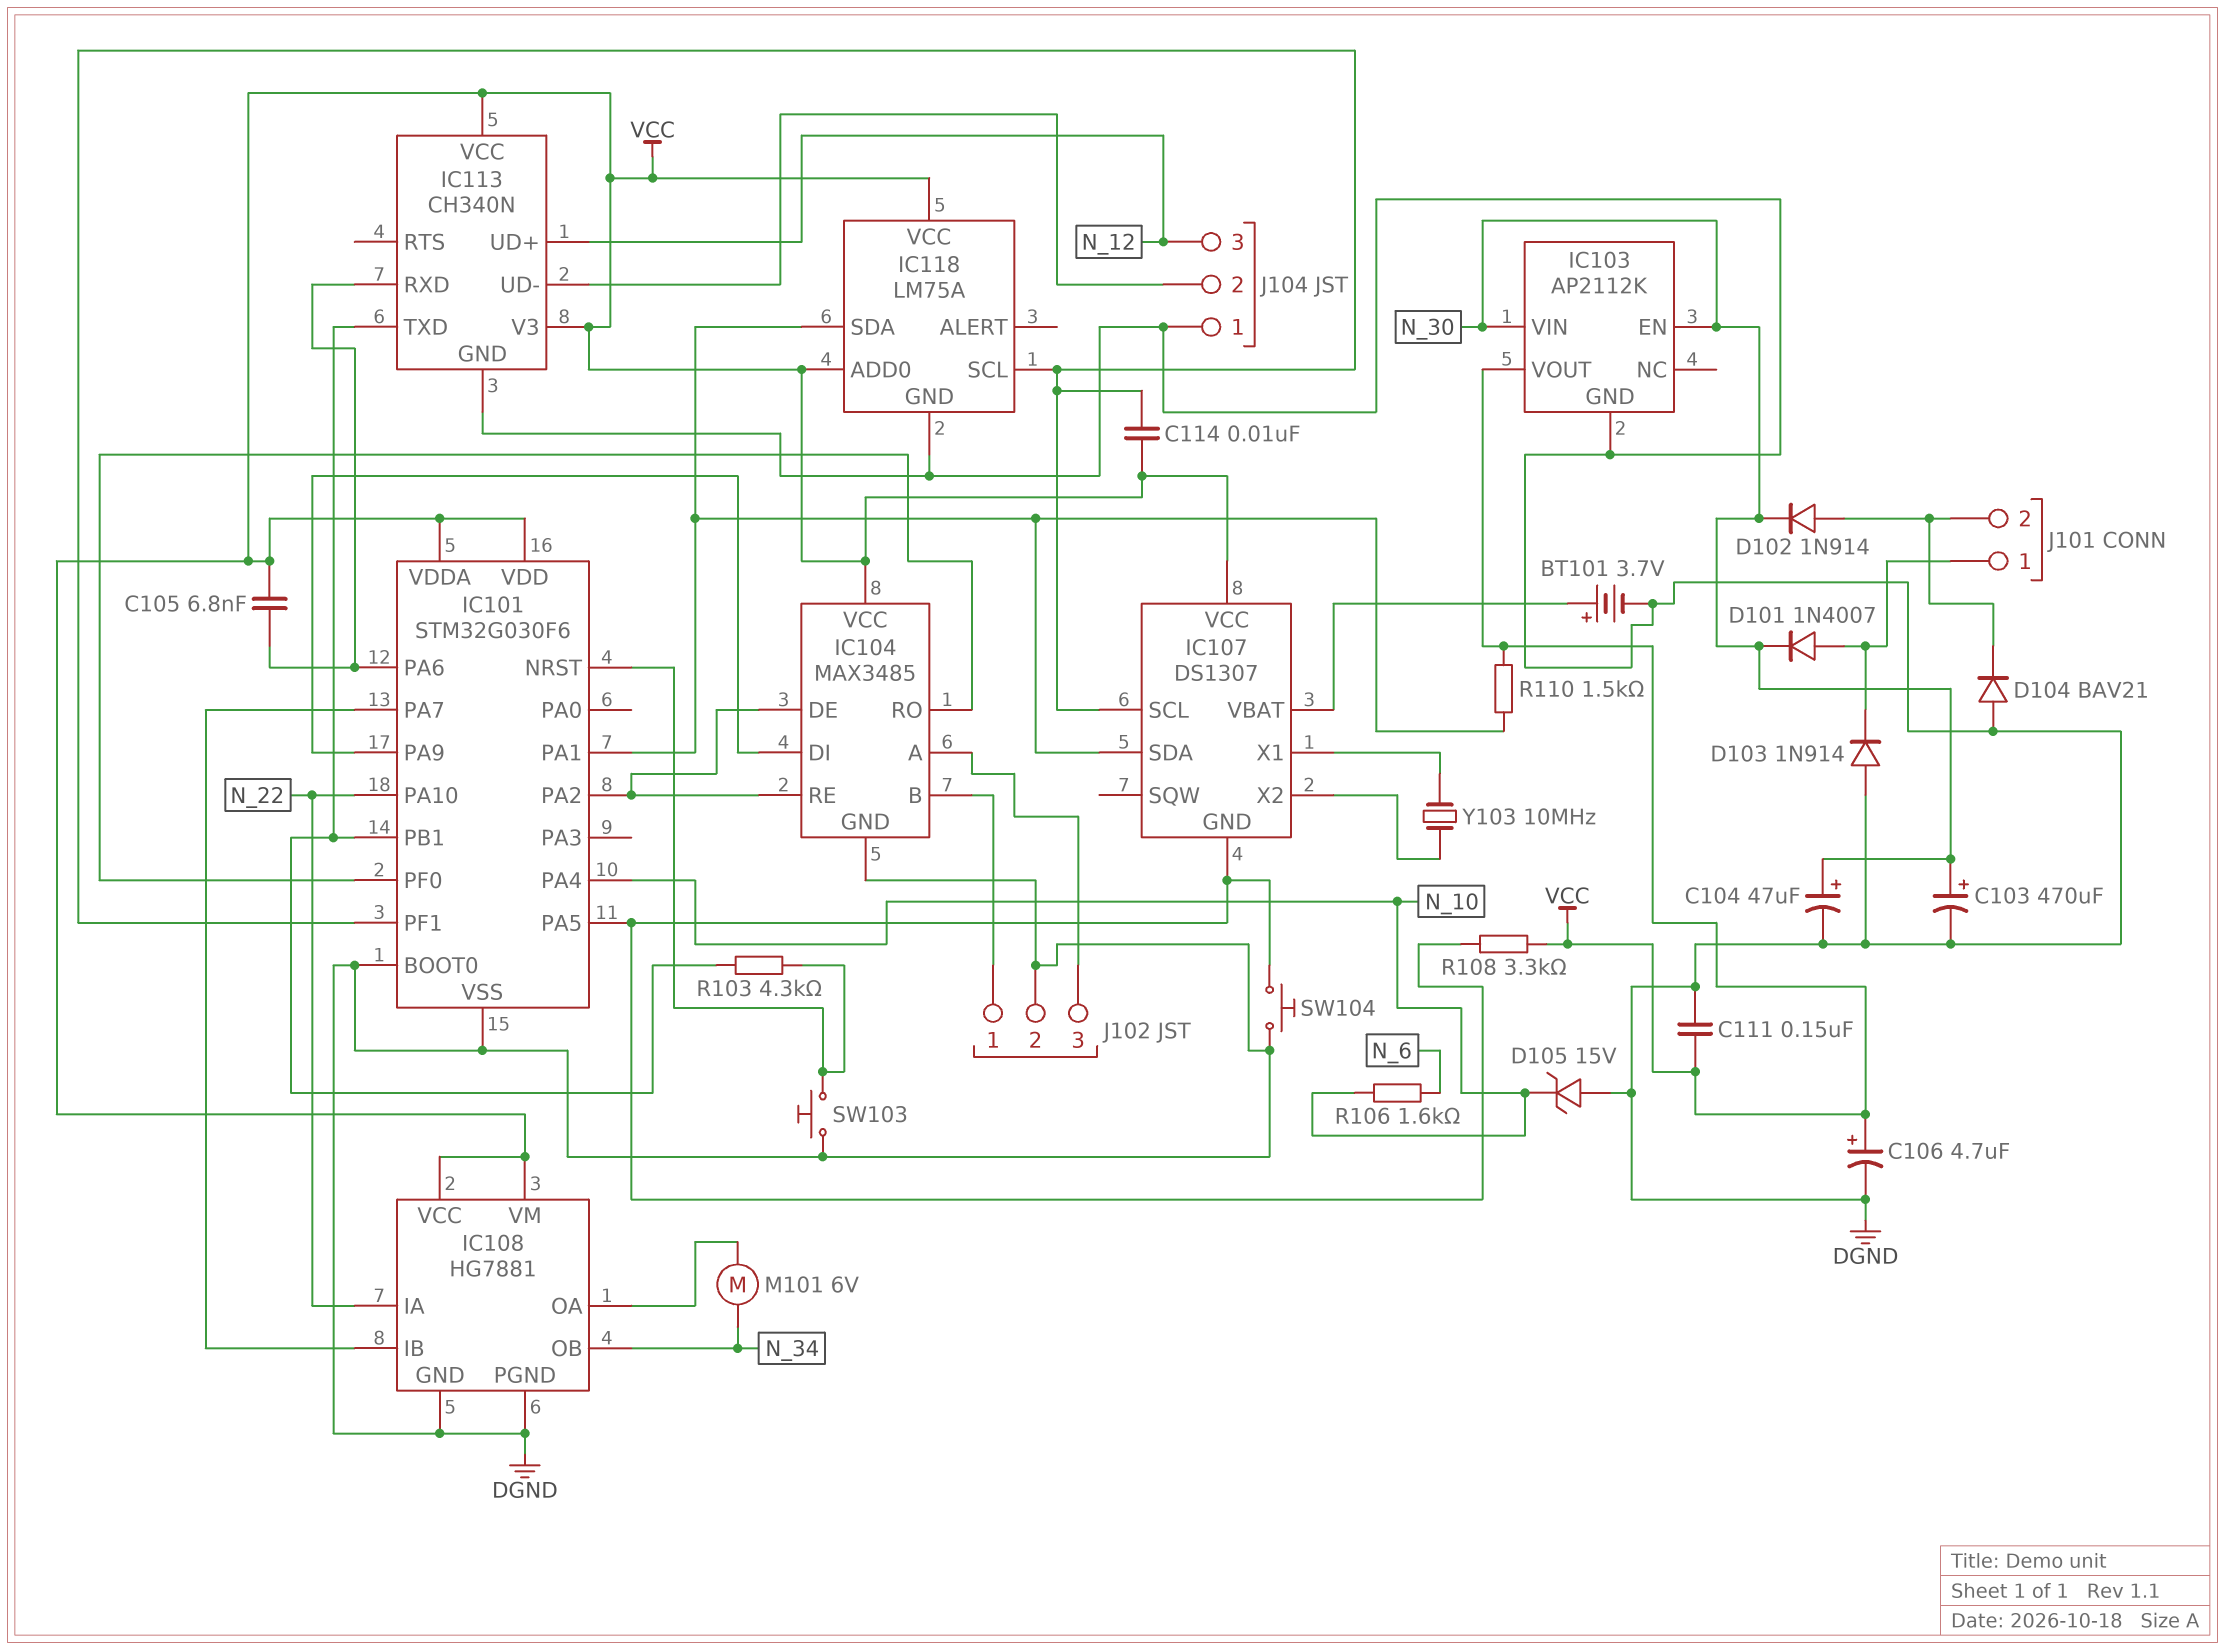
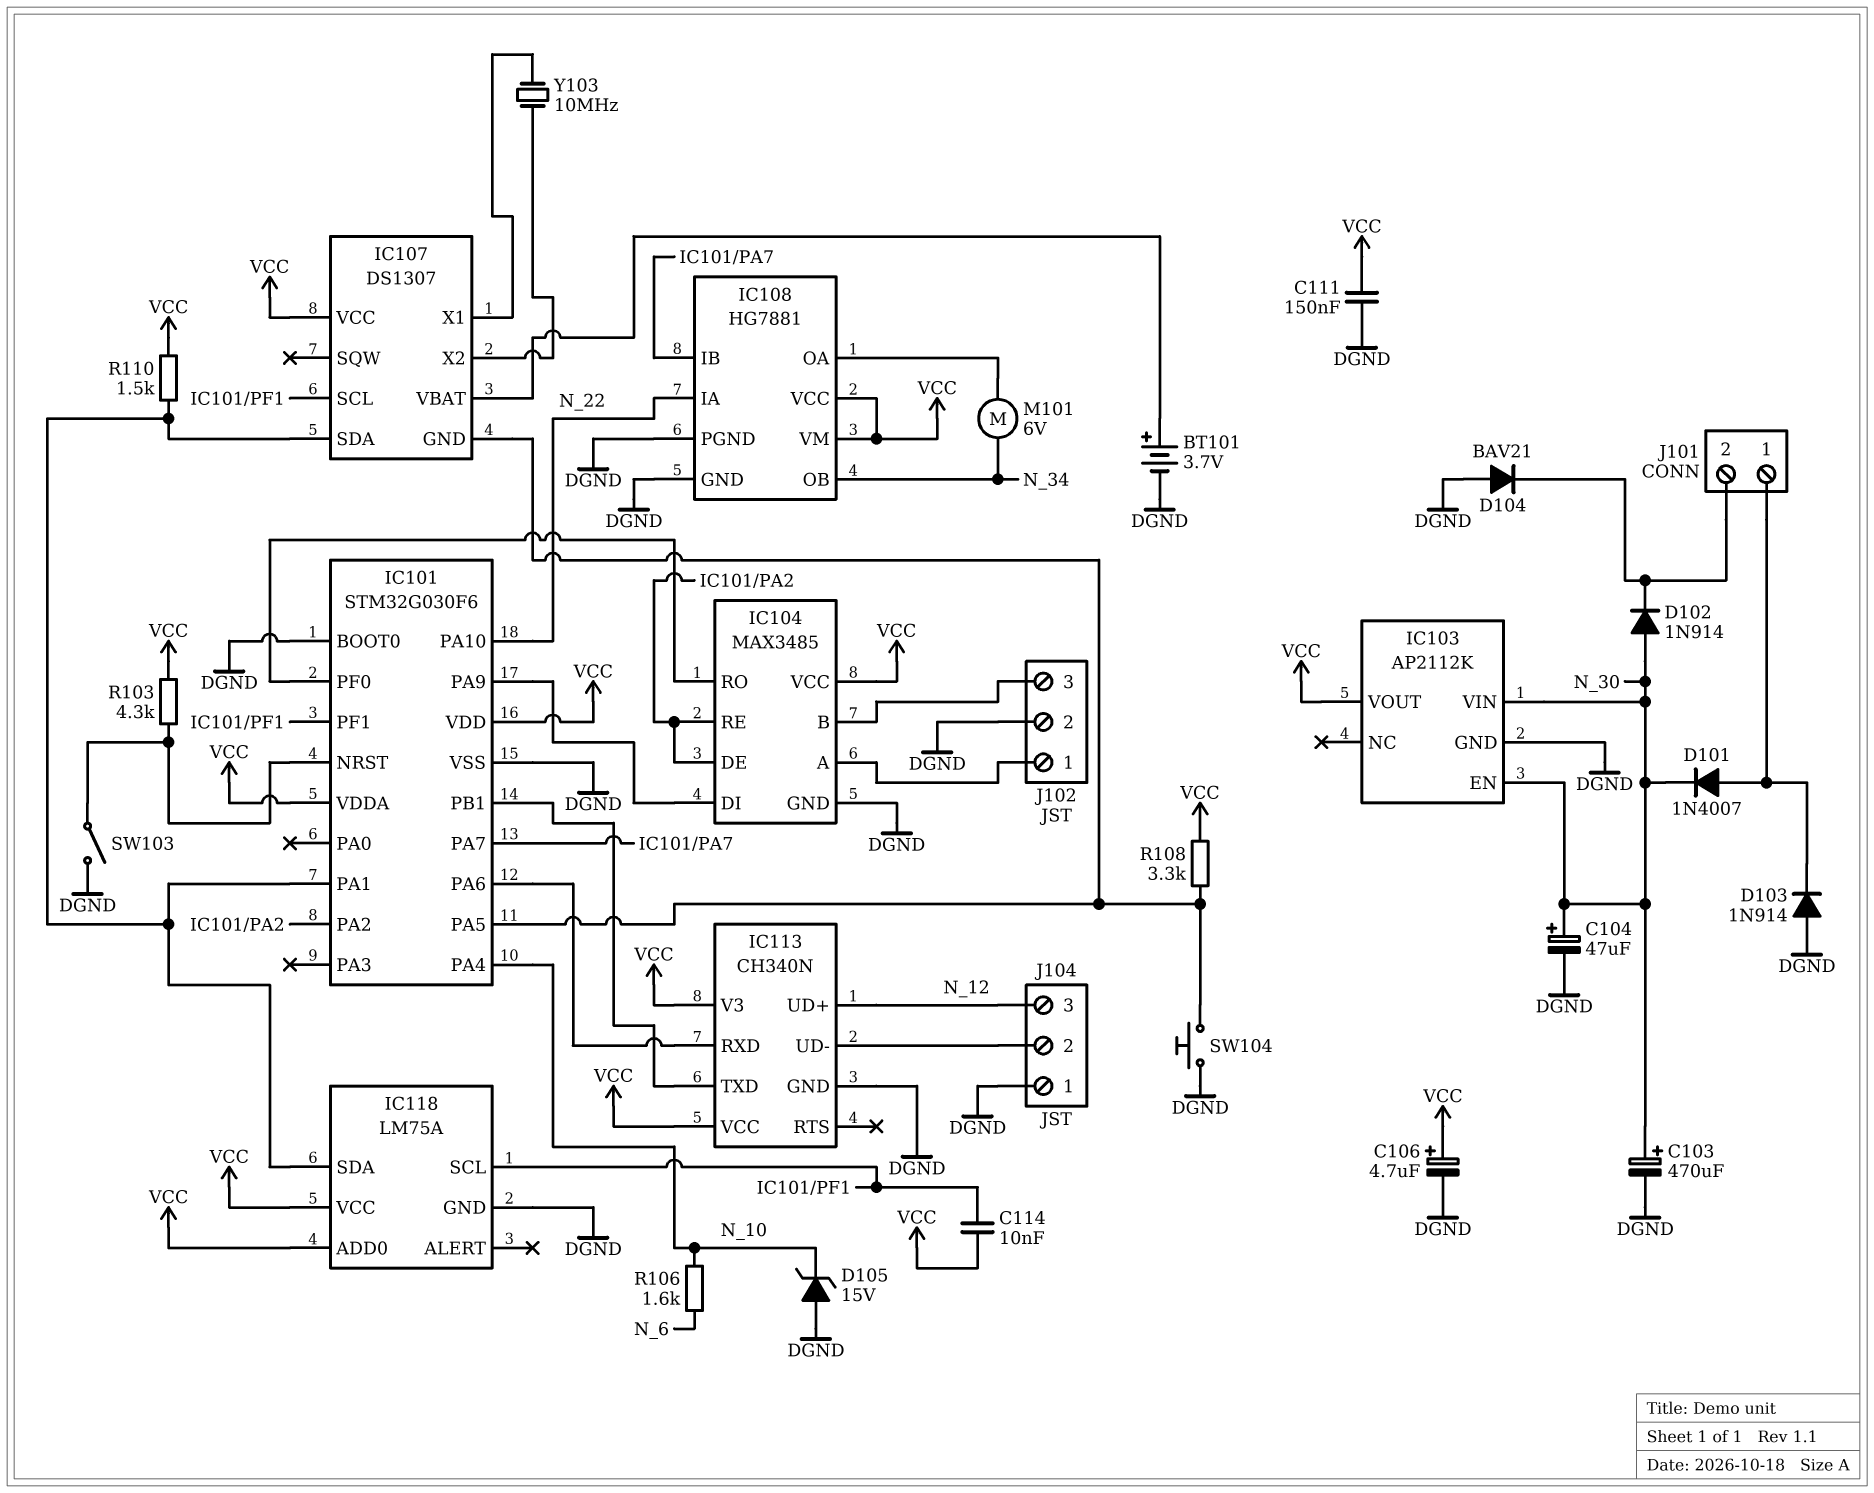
C105: 6.8nF (IC101/PA6, VCC) -> none
D102: diode 1N914 (A J101/2, K N_30) -> diode 1N914 (A N_30, K J101/2)
J102 pin 1: IC104/B -> IC104/A
J102 pin 3: IC104/A -> IC104/B
R103: 4.3k (IC101/NRST, IC101/PB1) -> 4.3k (IC101/NRST, VCC)
SW103: button (DGND, IC101/NRST) -> switch (DGND, IC101/NRST)

